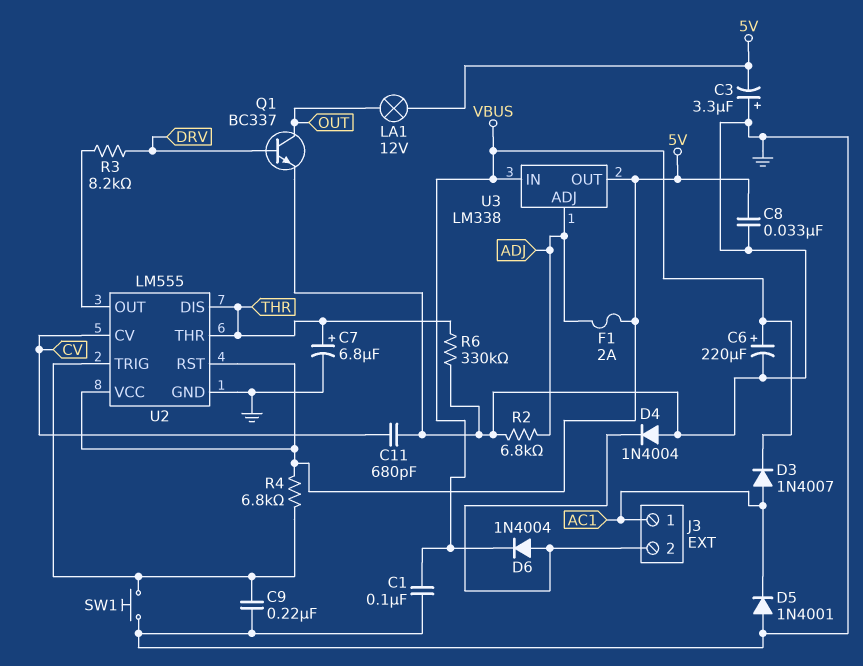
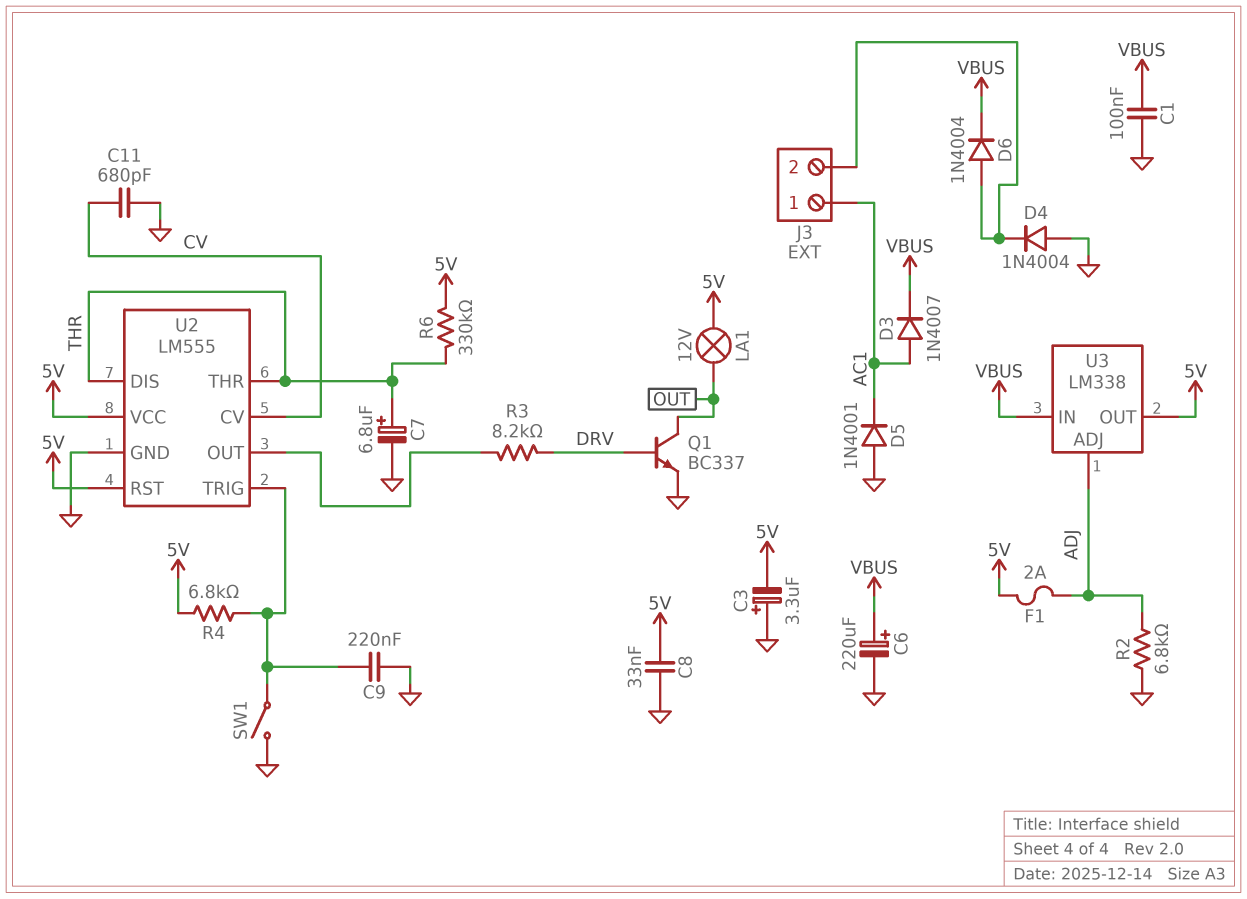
R6: 330k (GND, THR) -> 330k (5V, THR)
SW1: button (GND, U2/TRIG) -> switch (GND, U2/TRIG)

